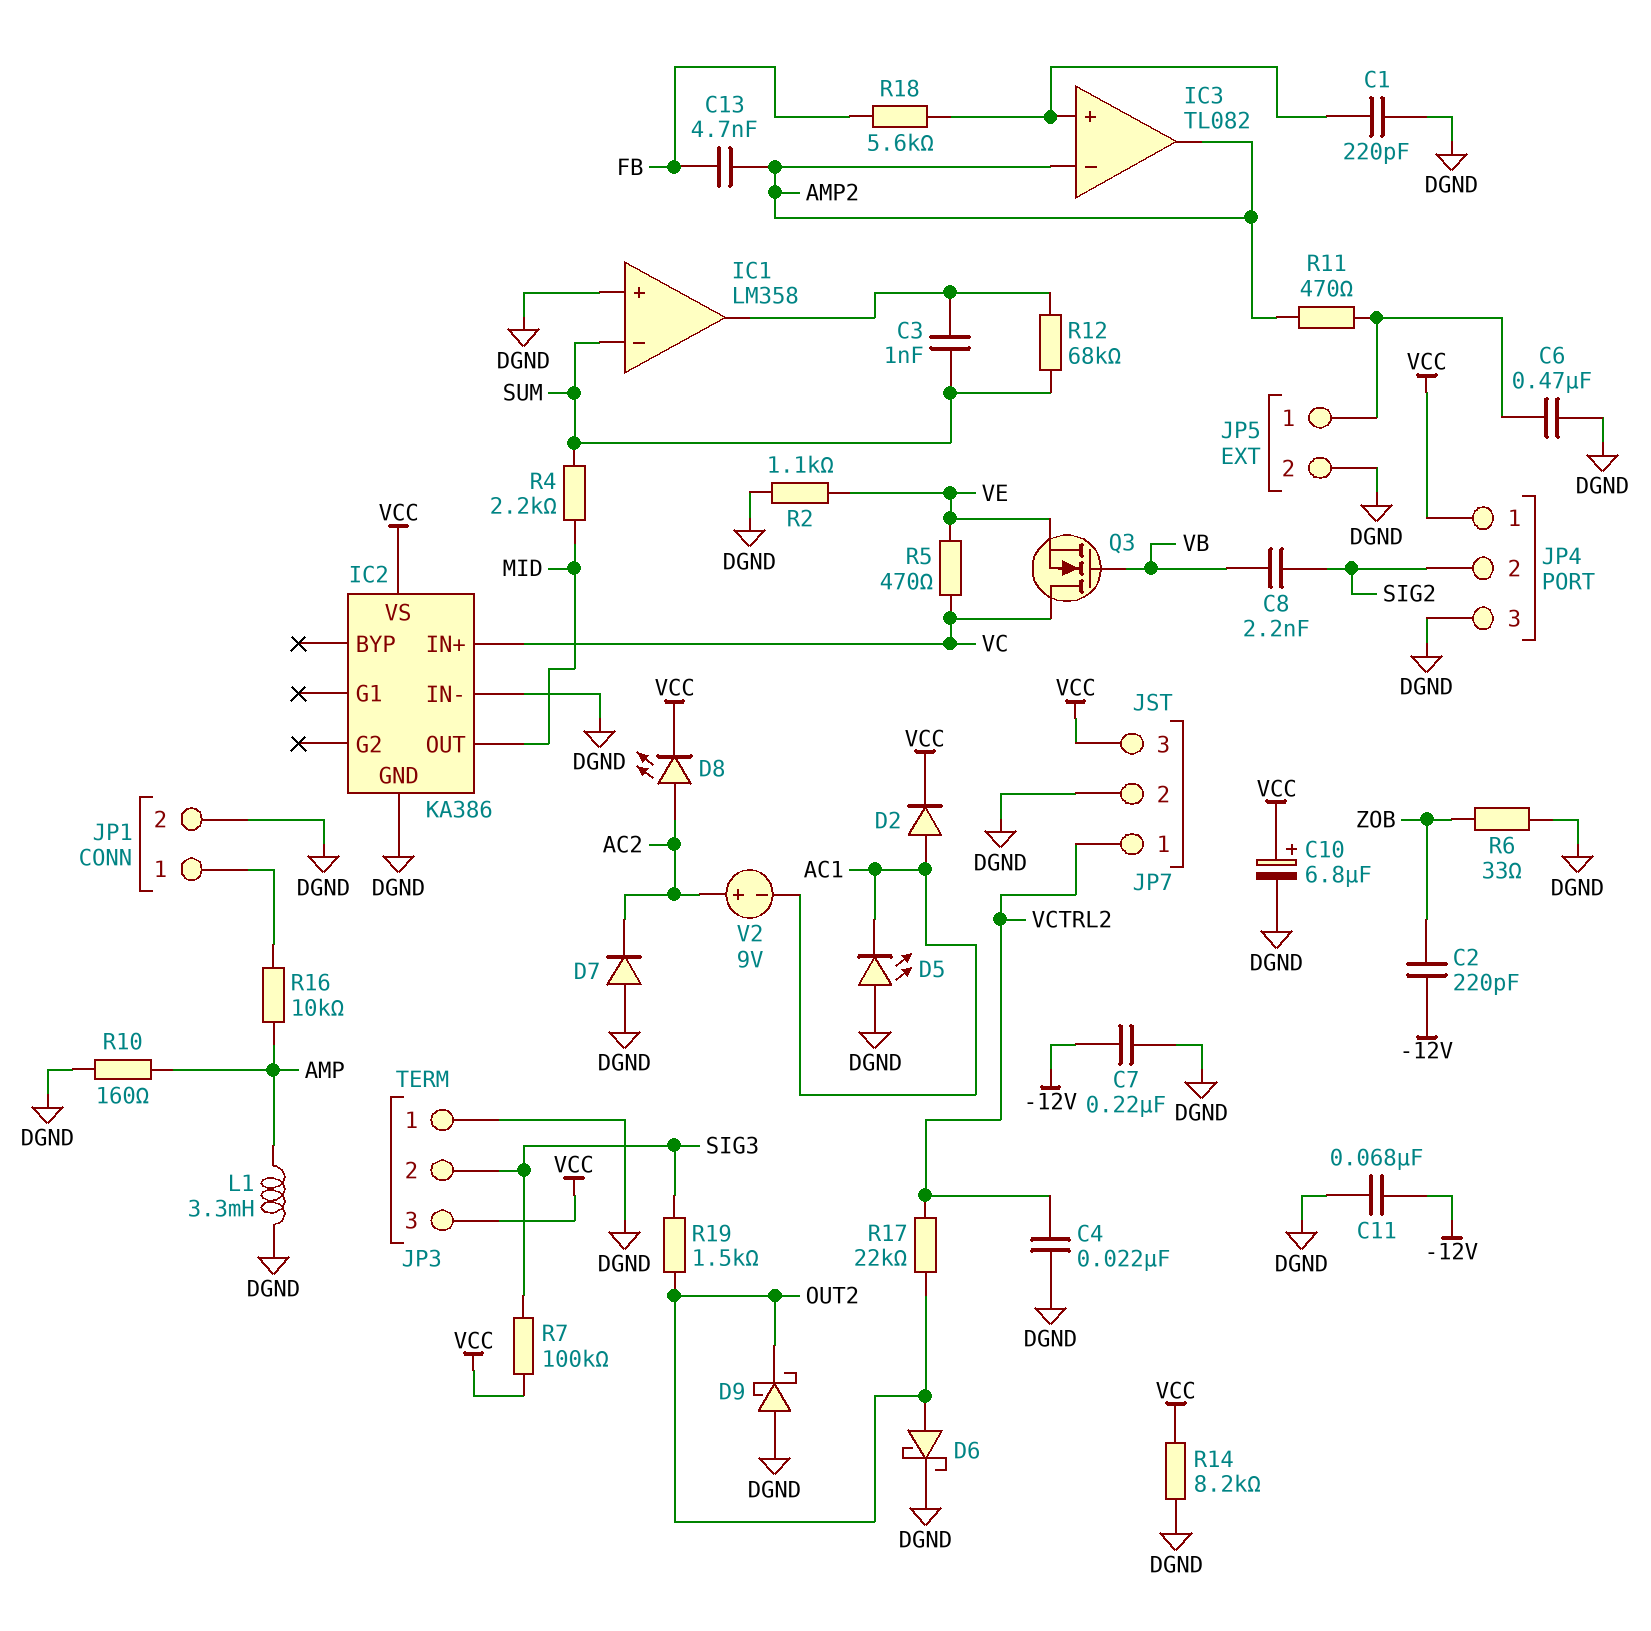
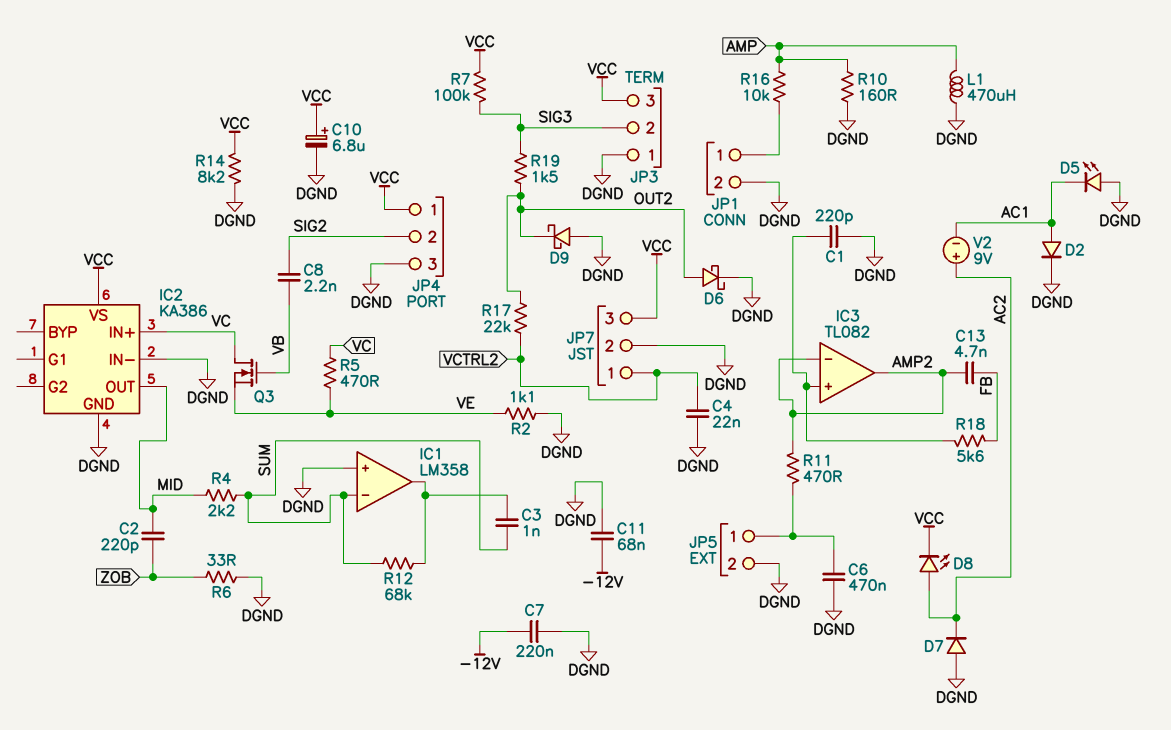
C2: 220pF (-12V, ZOB) -> 220pF (MID, ZOB)
D2: diode (A AC1, K VCC) -> diode (A AC1, K DGND)
L1: 3.3mH (AMP, DGND) -> 470uH (AMP, DGND)

